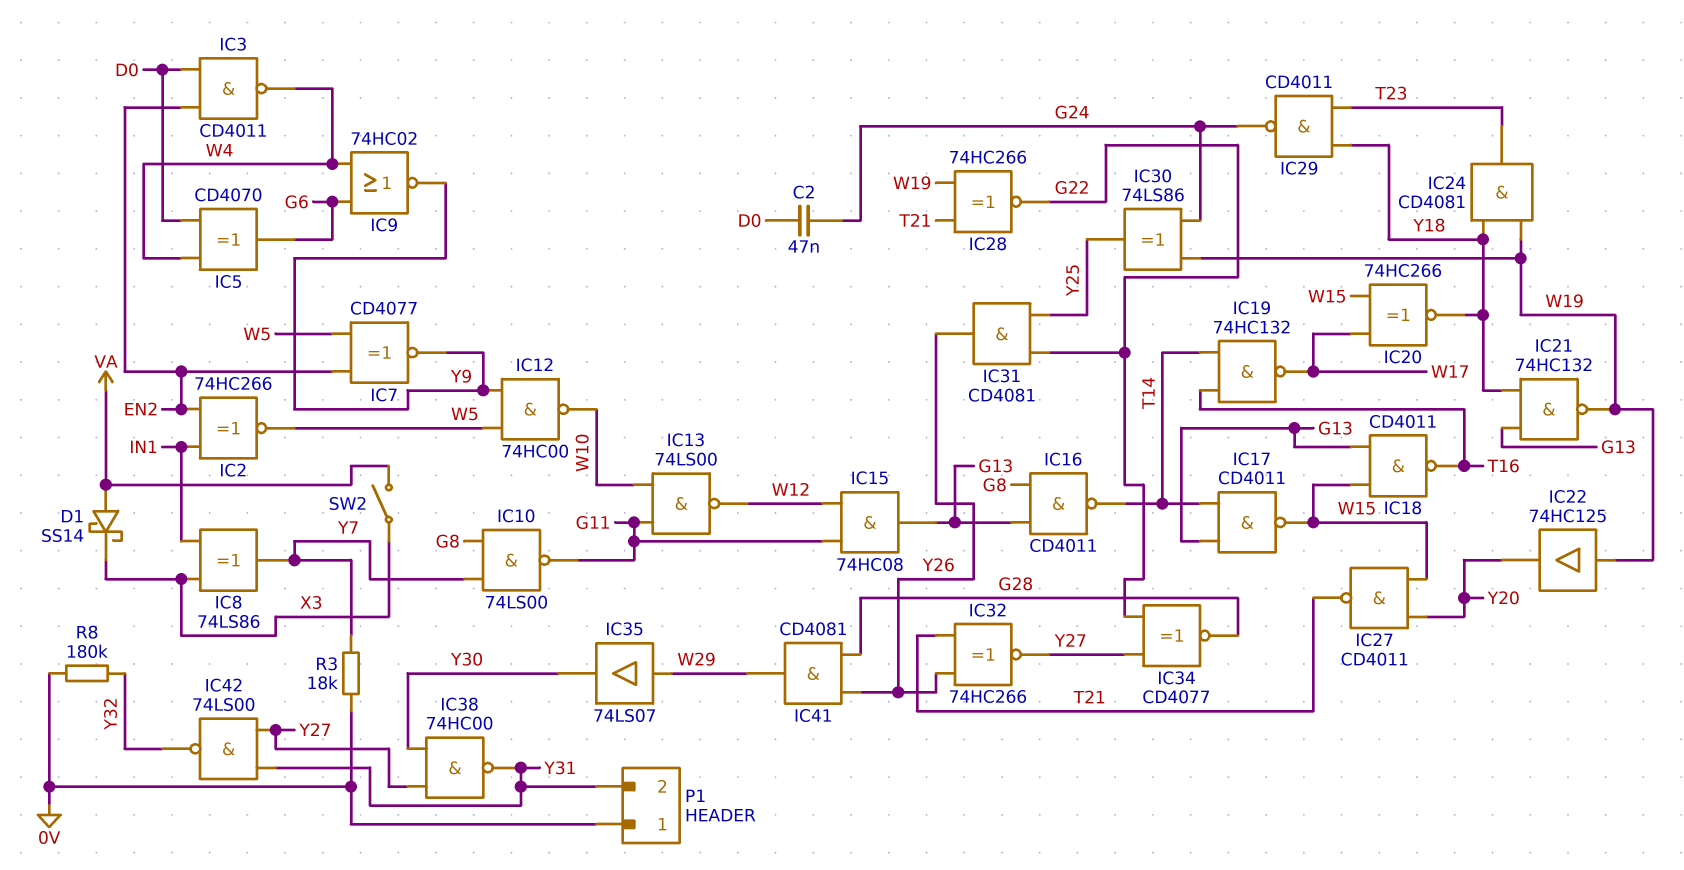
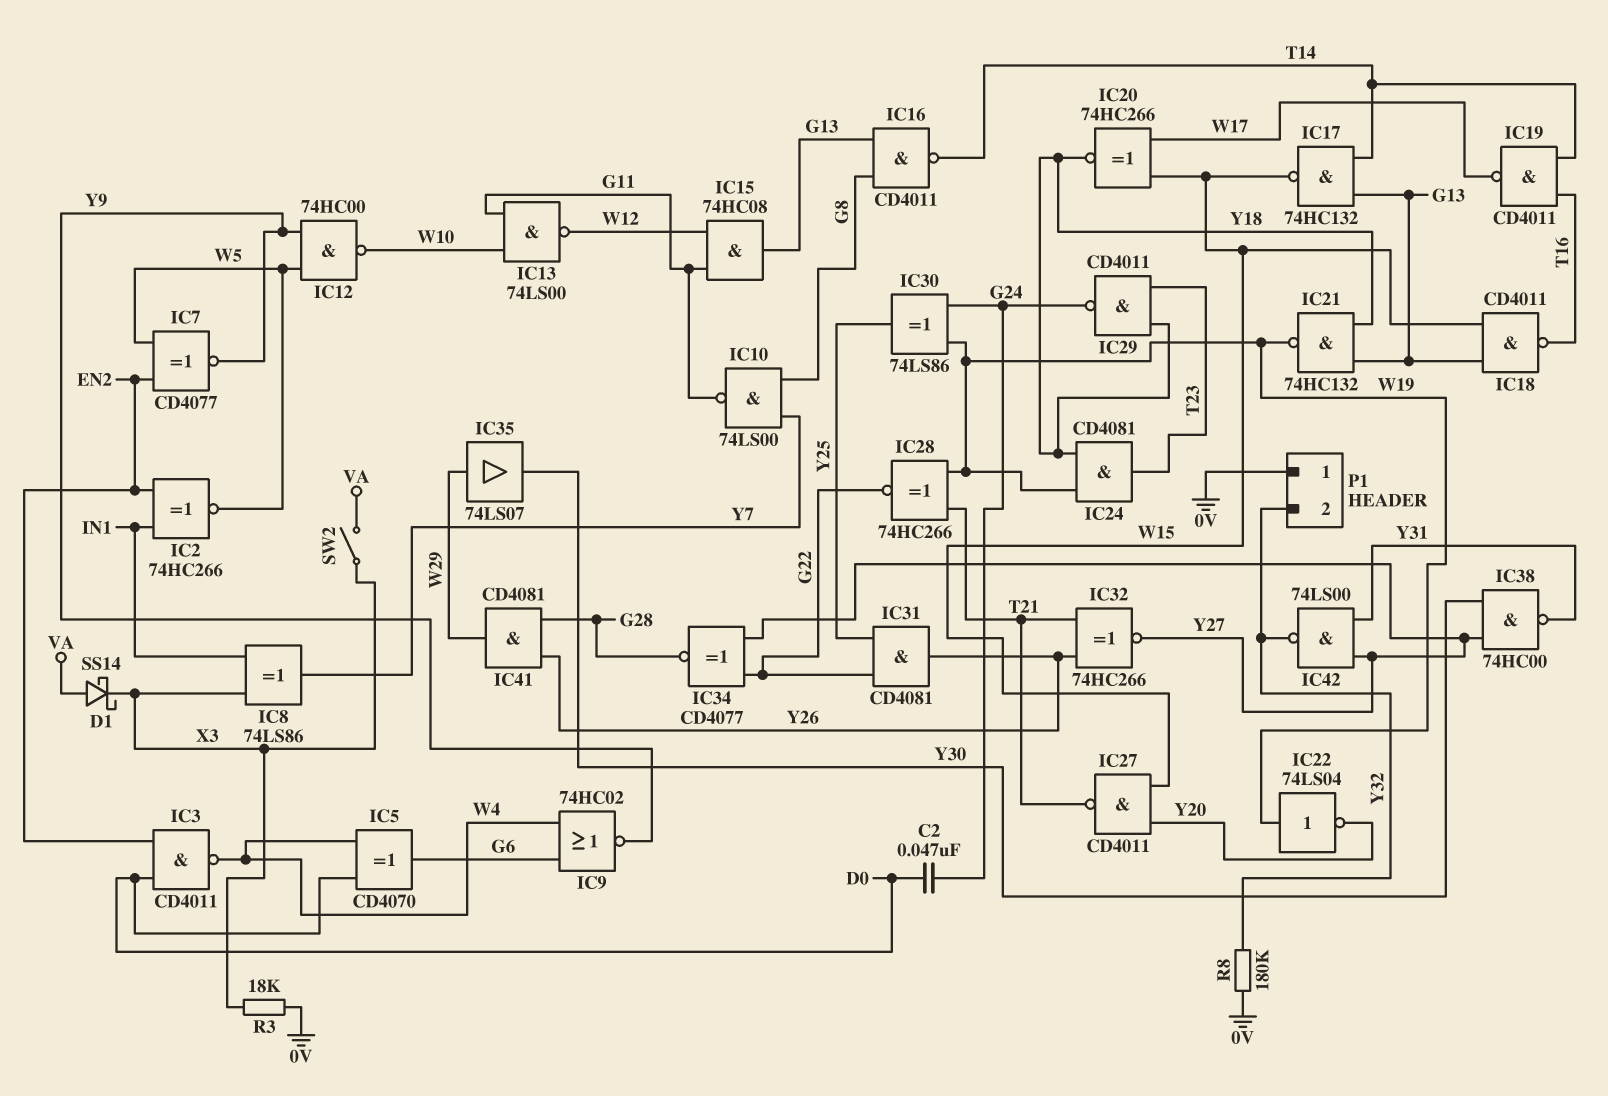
IC17: NAND CD4011 (in G13, in T14, out W15) -> NAND 74HC132 (in G13, in T14, out W15)
IC19: NAND 74HC132 (in T14, in T16, out W17) -> NAND CD4011 (in T14, in T16, out W17)
IC22: buffer 74HC125 (in W19, out Y20) -> NOT 74LS04 (in W19, out Y20)
P1 pin 2: Y31 -> Y32
R3: 18k (0V, Y7) -> 18k (0V, X3)

